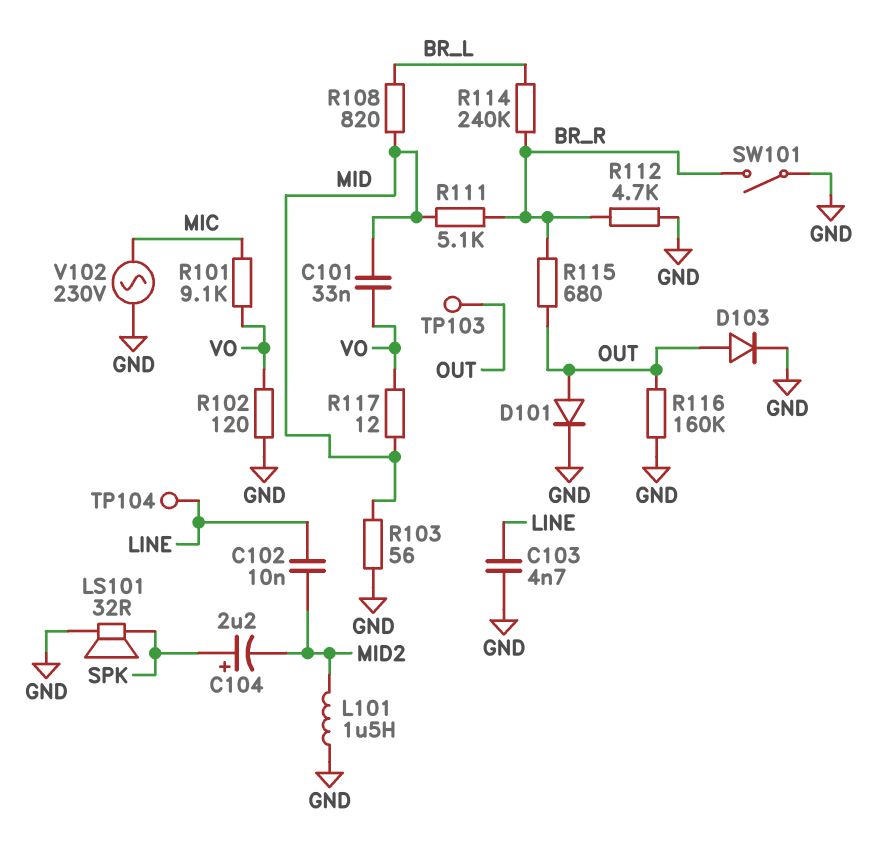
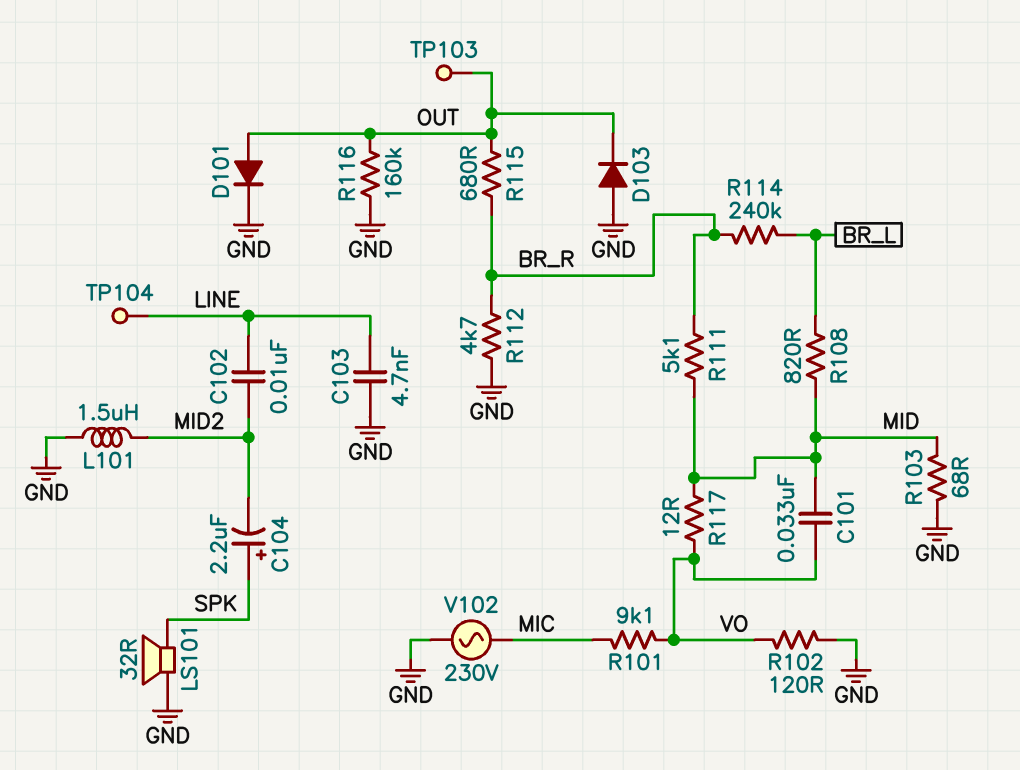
D103: diode (A OUT, K GND) -> diode (A GND, K OUT)
R103: 56 (GND, MID) -> 68 (GND, MID)
SW101: switch (BR_R, GND) -> none

